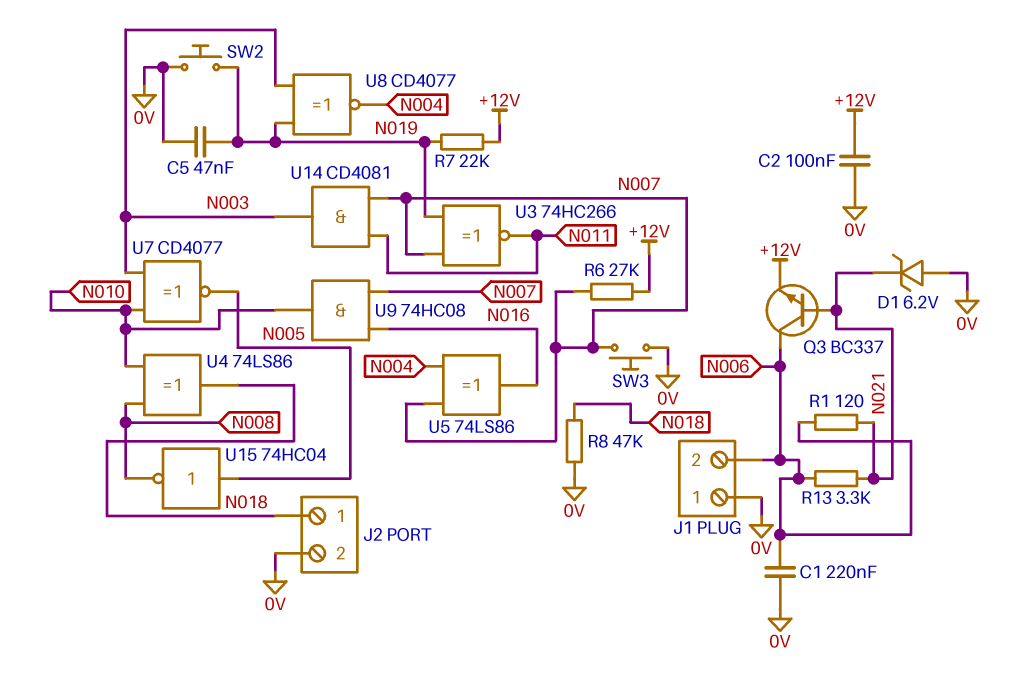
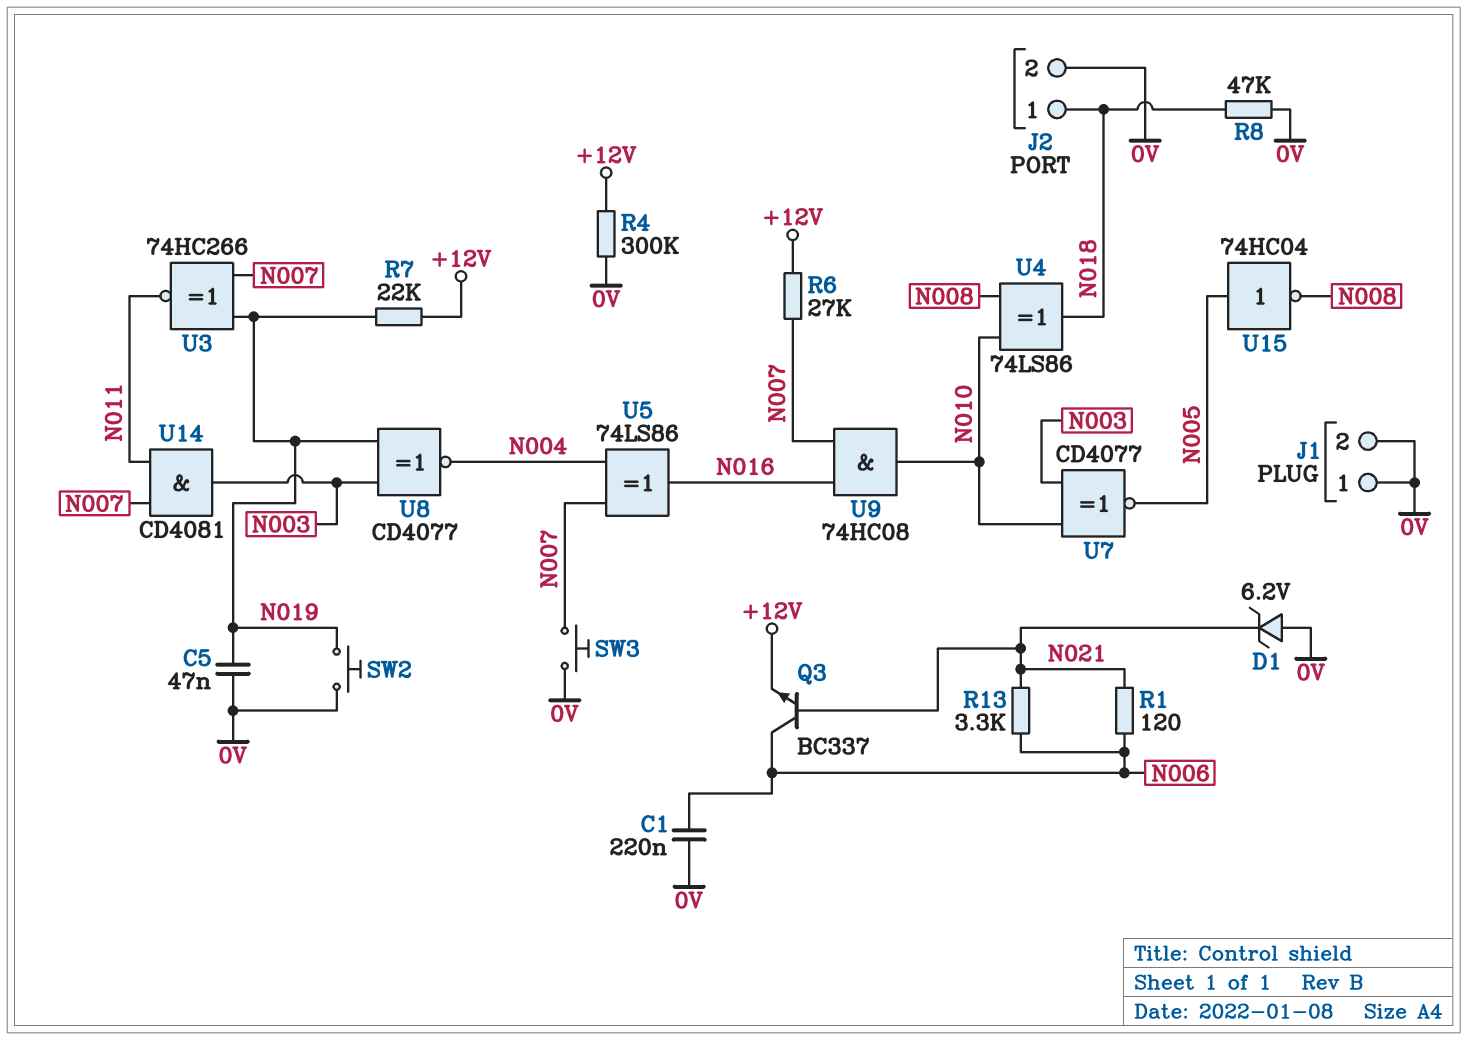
C2: 100nF (+12V, 0V) -> none
J1 pin 2: N006 -> 0V
R4: none -> 300k (+12V, 0V)

